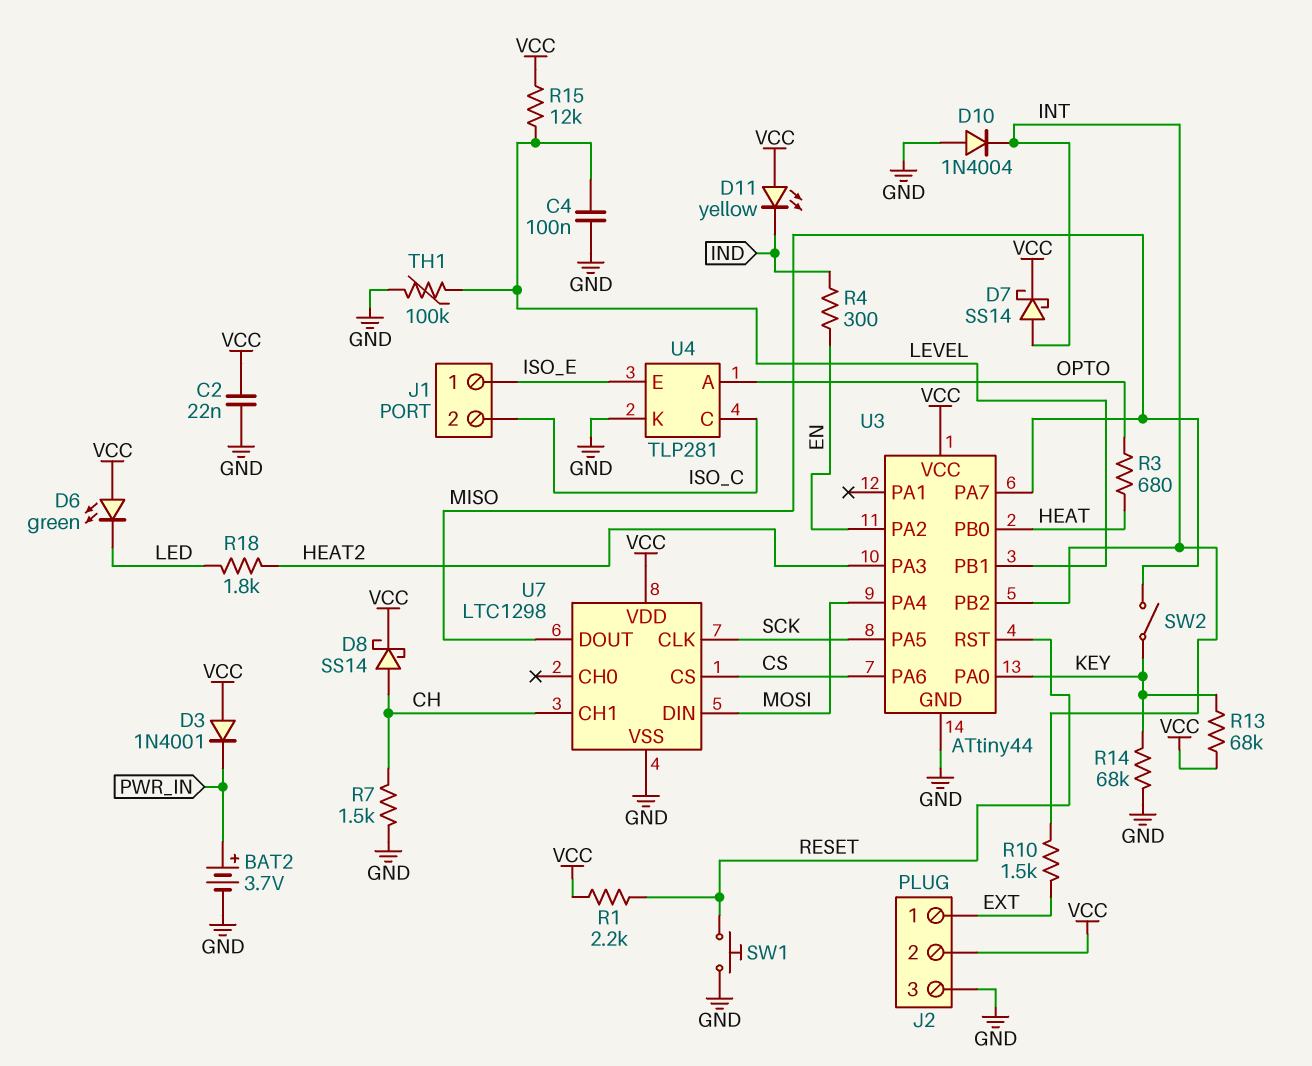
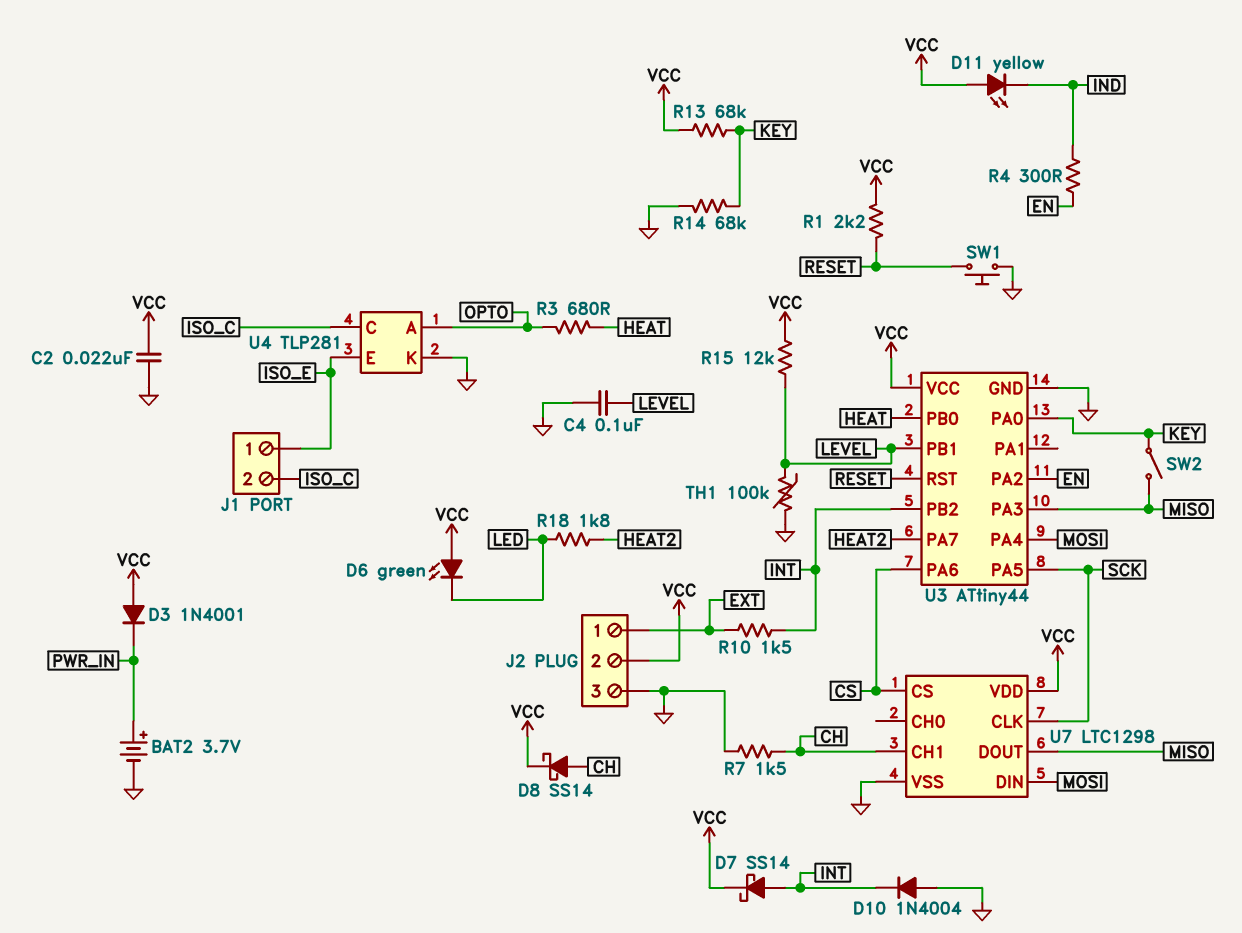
U3 pin PA3: HEAT2 -> MISO
U3 pin PA7: MISO -> HEAT2

